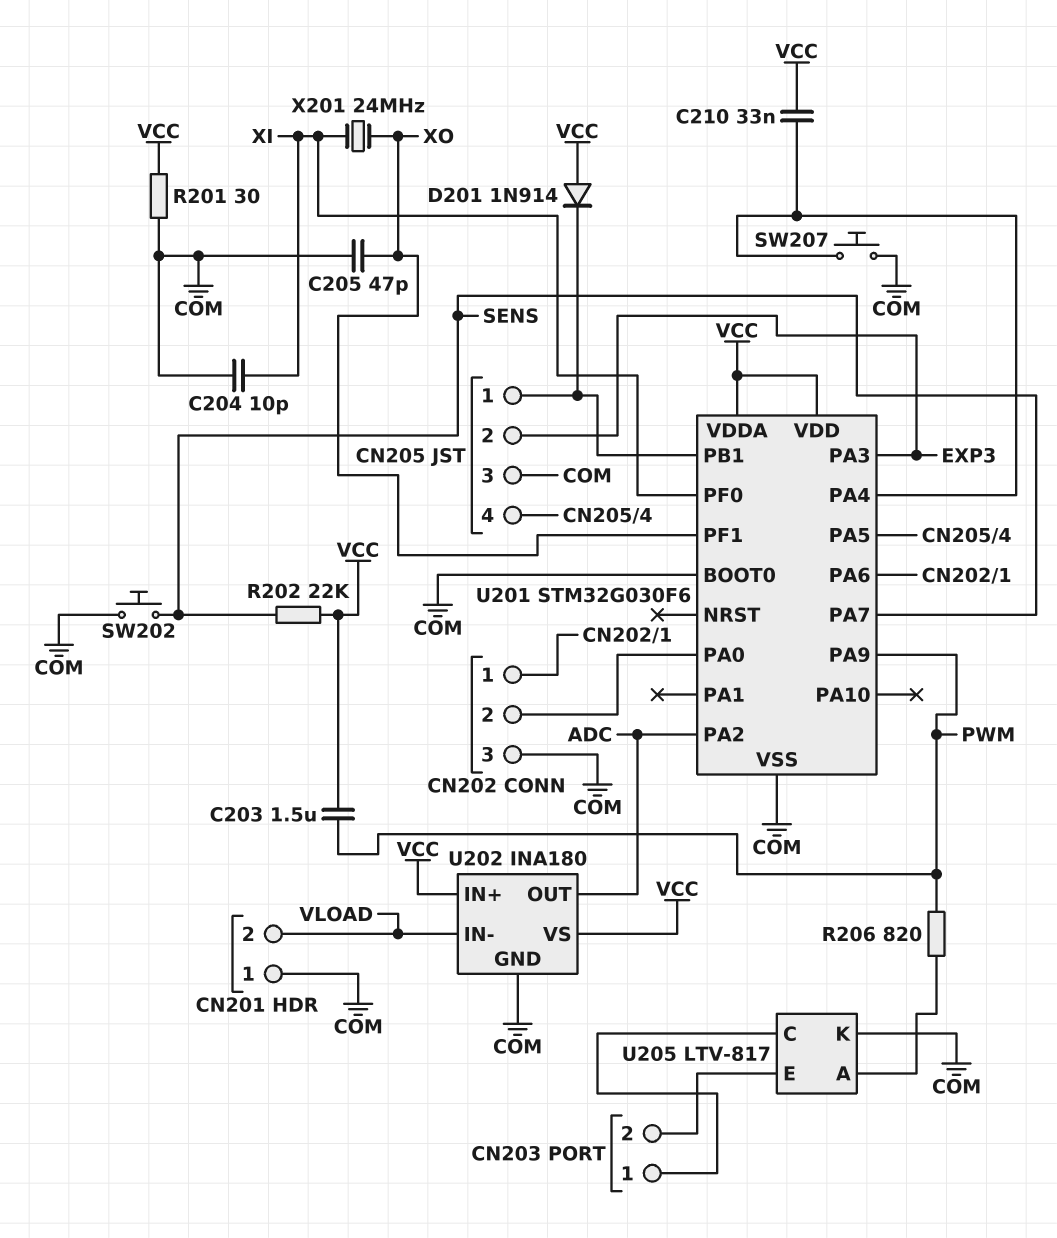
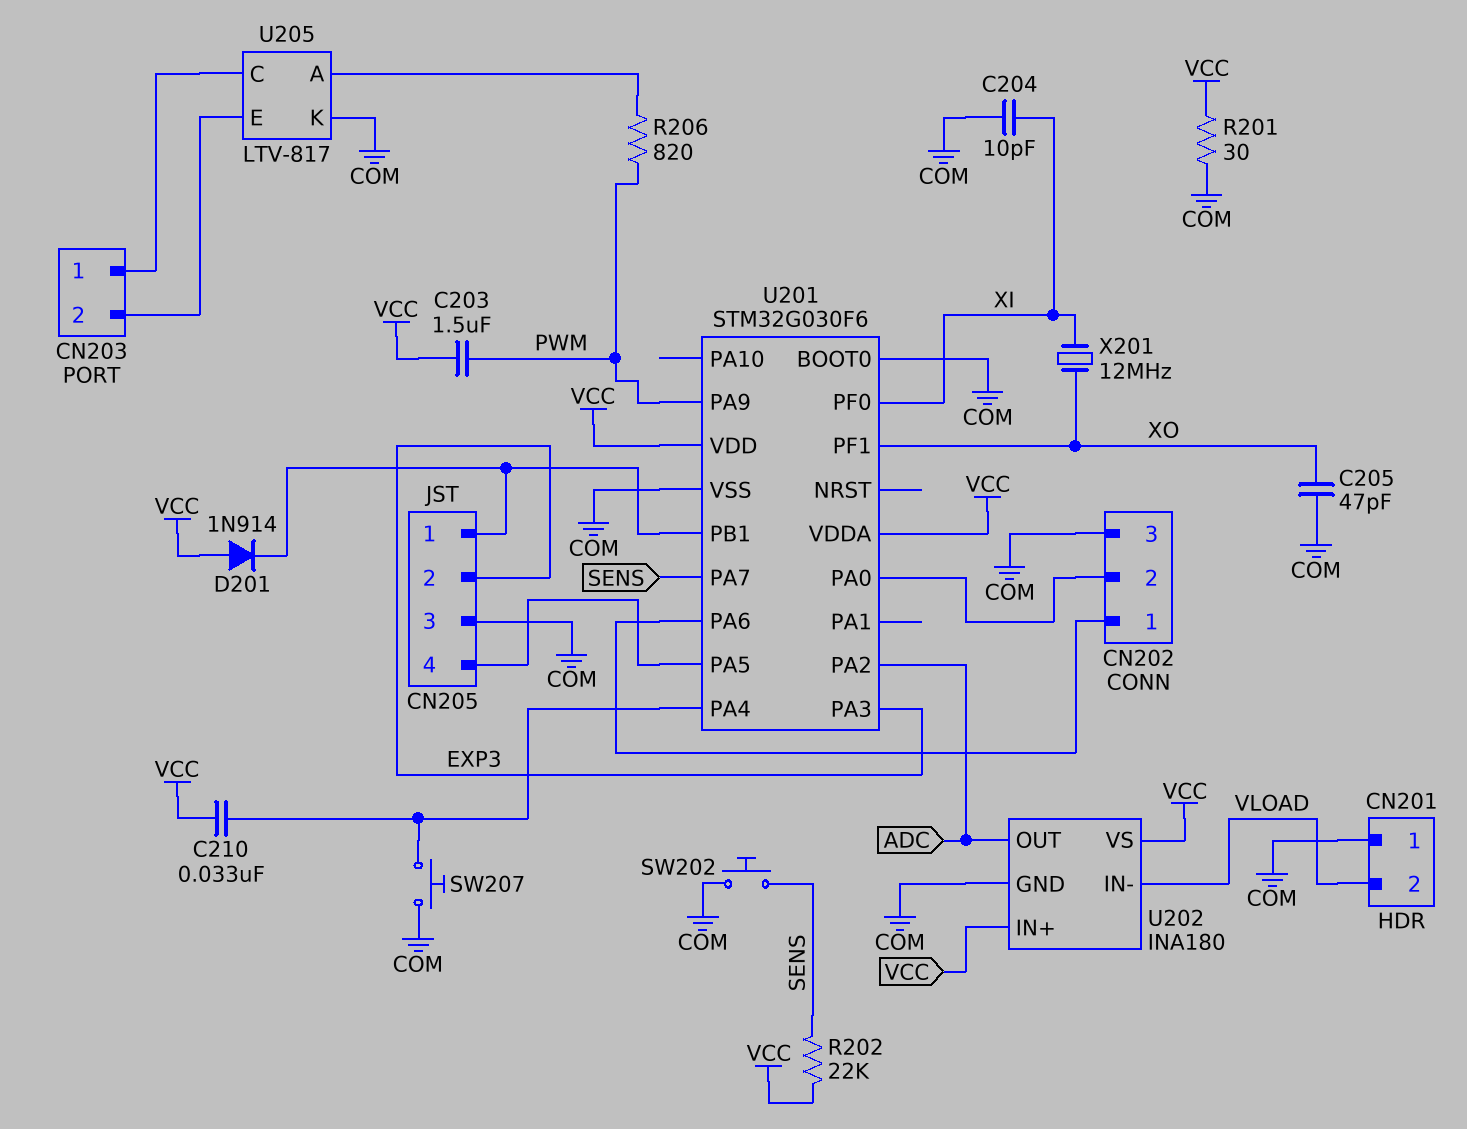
X201: 24MHz (XI, XO) -> 12MHz (XI, XO)

